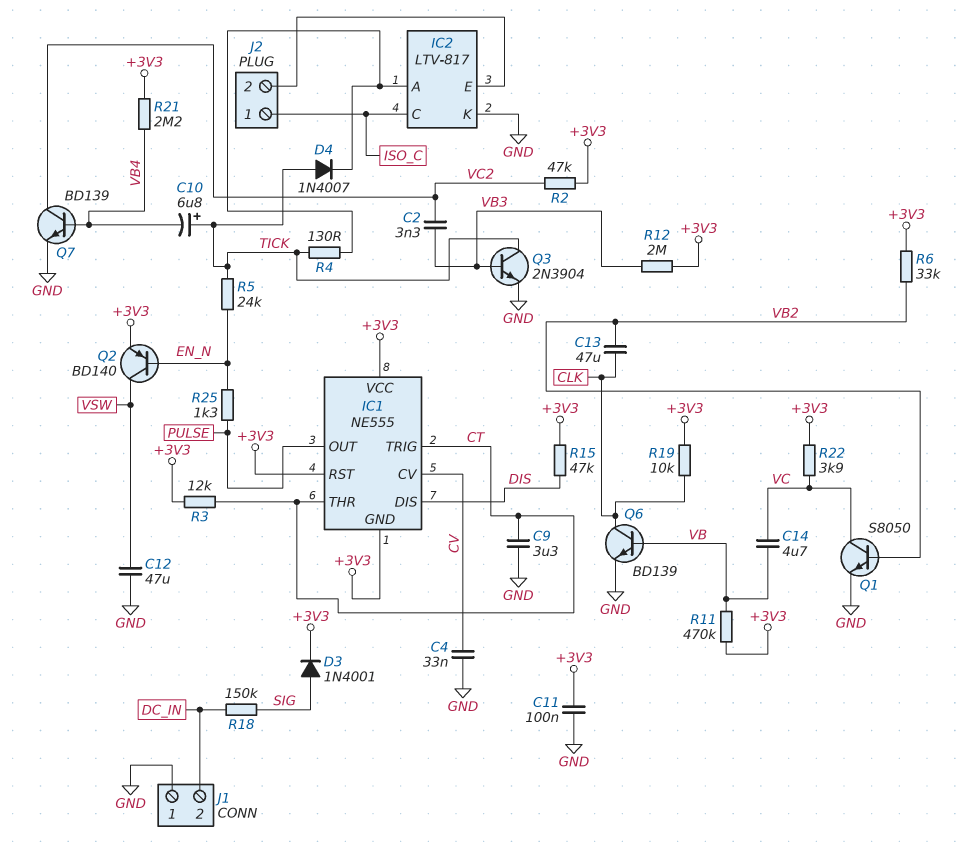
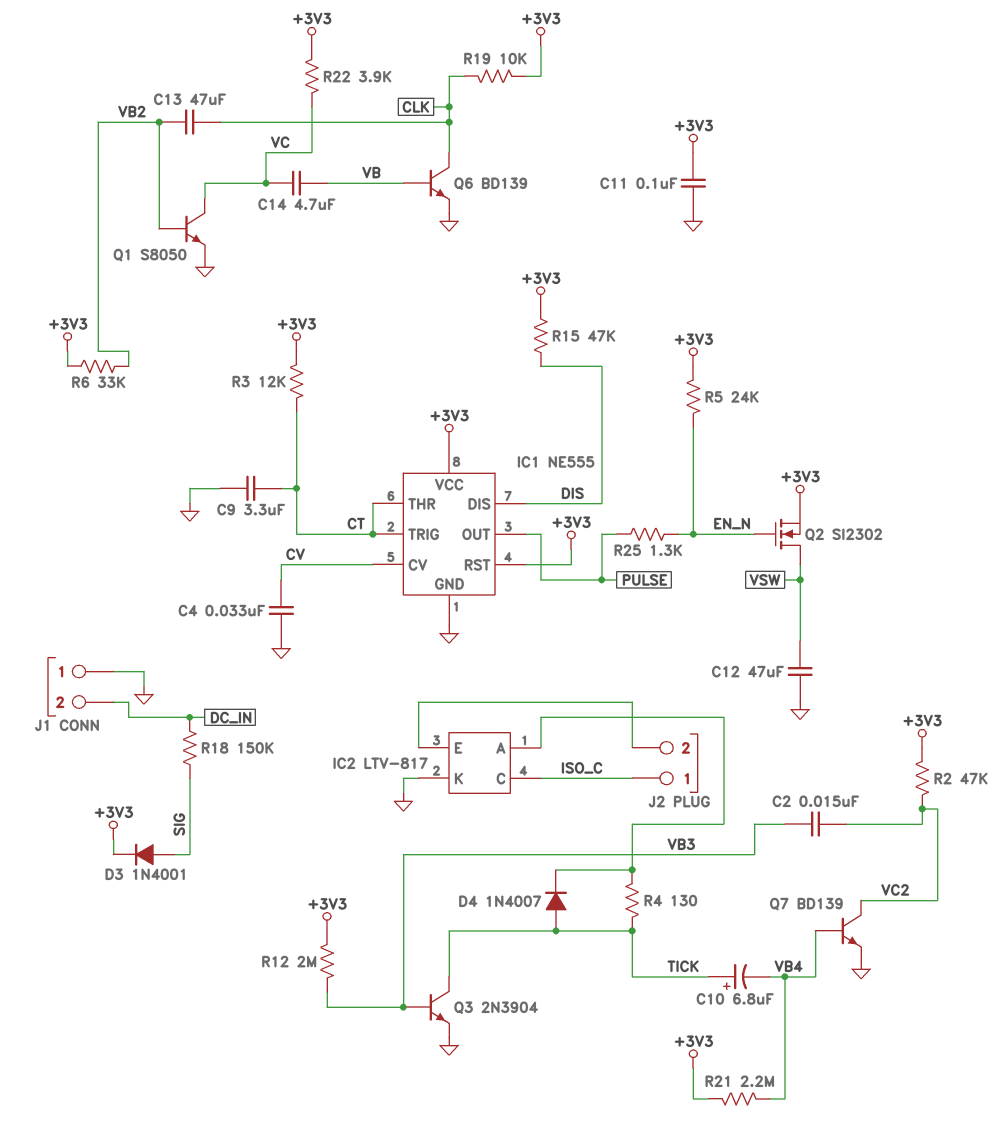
C2: 3.3nF (VB3, VC2) -> 15nF (VB3, VC2)
IC1 pin GND: +3V3 -> GND
Q2: PNP BD140 (B EN_N, C VSW, E +3V3) -> NMOS SI2302 (G EN_N, D VSW, S +3V3)
R5: 24k (EN_N, TICK) -> 24k (+3V3, EN_N)
R11: 470k (+3V3, VB) -> none

